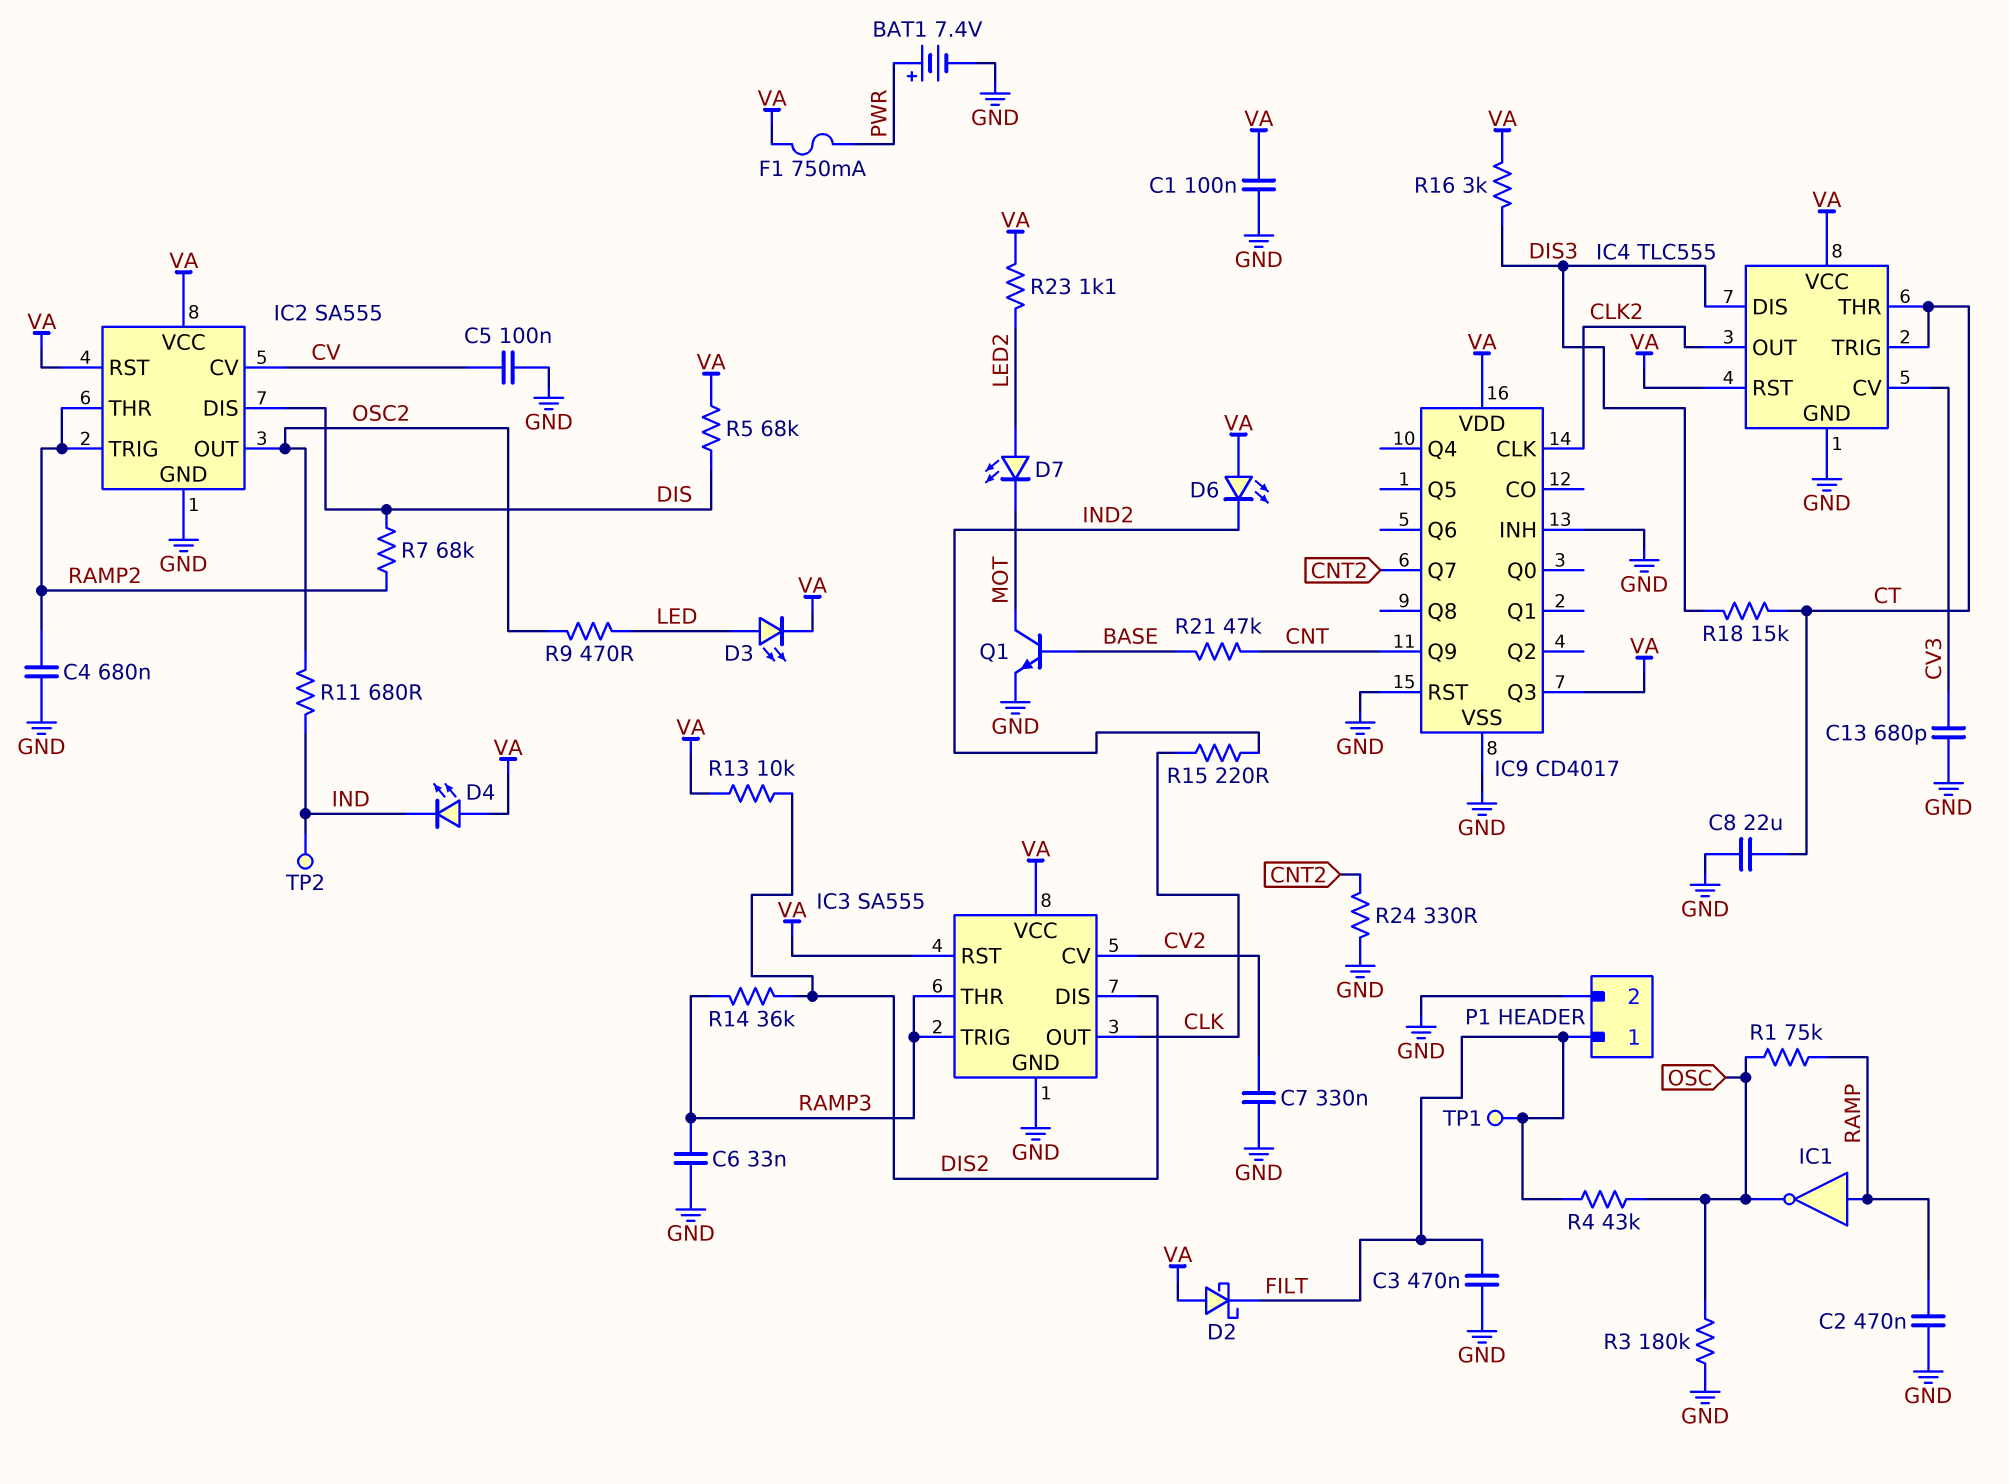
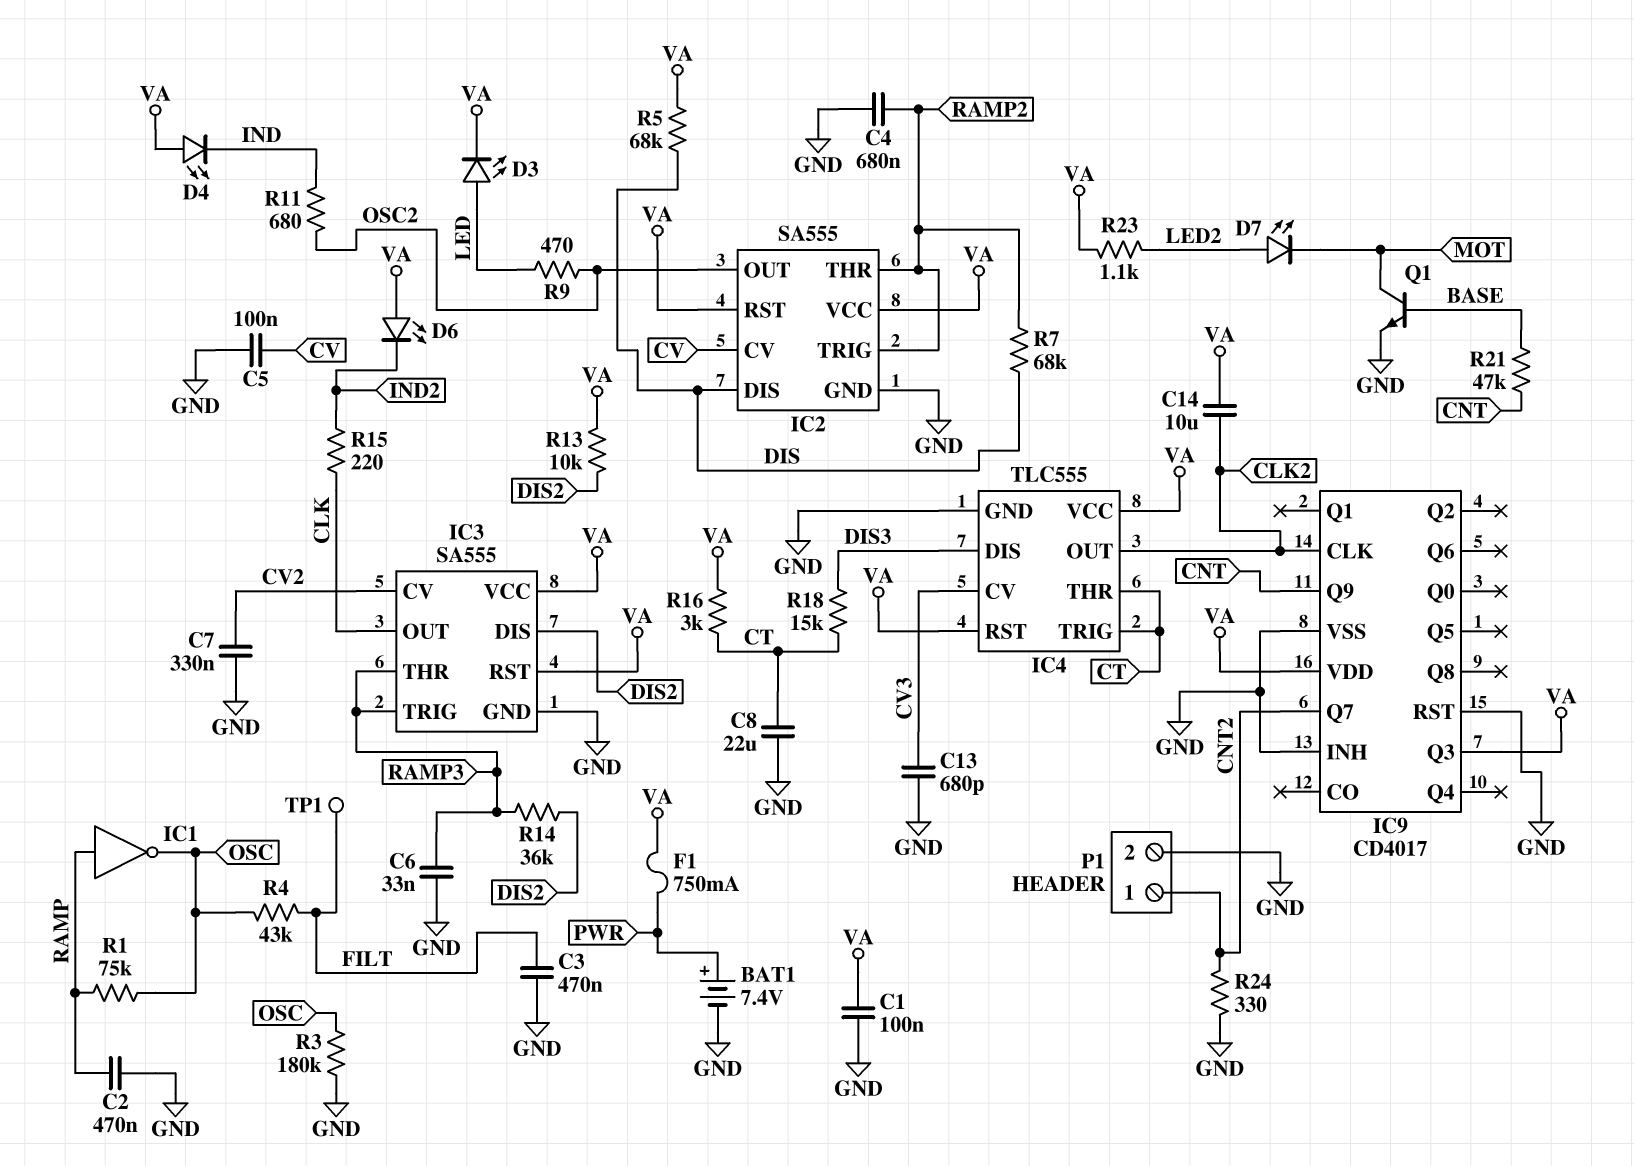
C14: none -> 10uF (CLK2, VA)
D2: schottky (A VA, K FILT) -> none
P1 pin 1: FILT -> CNT2
R16: 3k (DIS3, VA) -> 3k (CT, VA)
TP2: test point (IND) -> none

